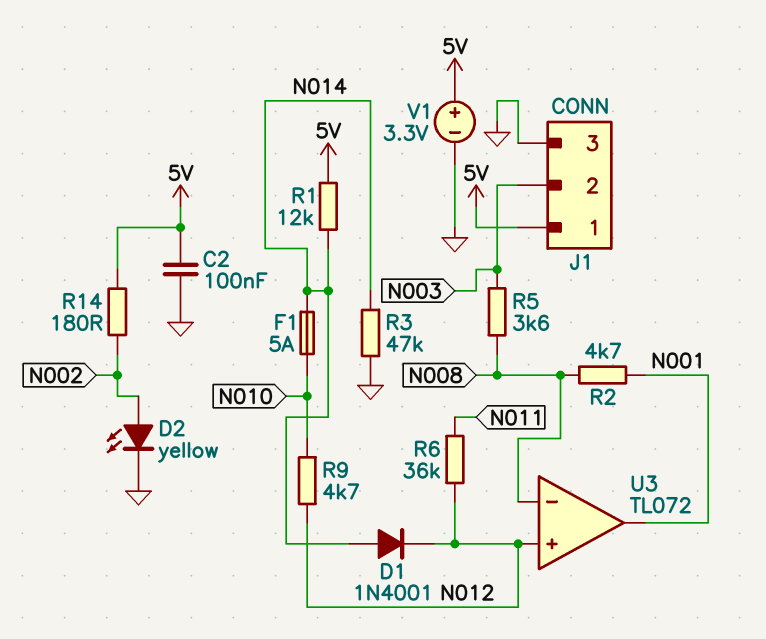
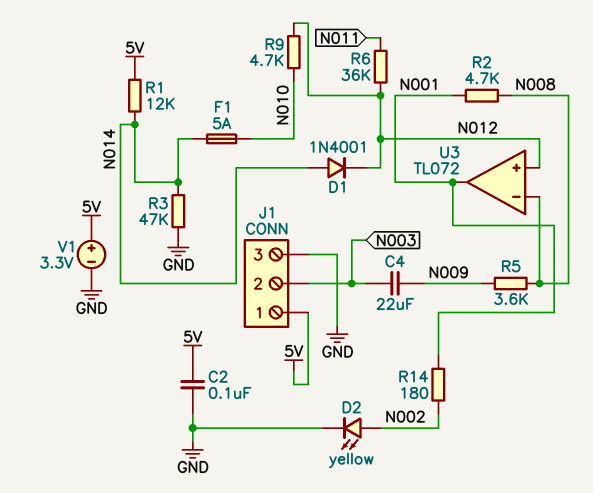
C4: none -> 22uF (N003, N009)
R5: 3.6k (N003, N008) -> 3.6k (N008, N009)
R14: 180 (5V, N002) -> 180 (N001, N002)

